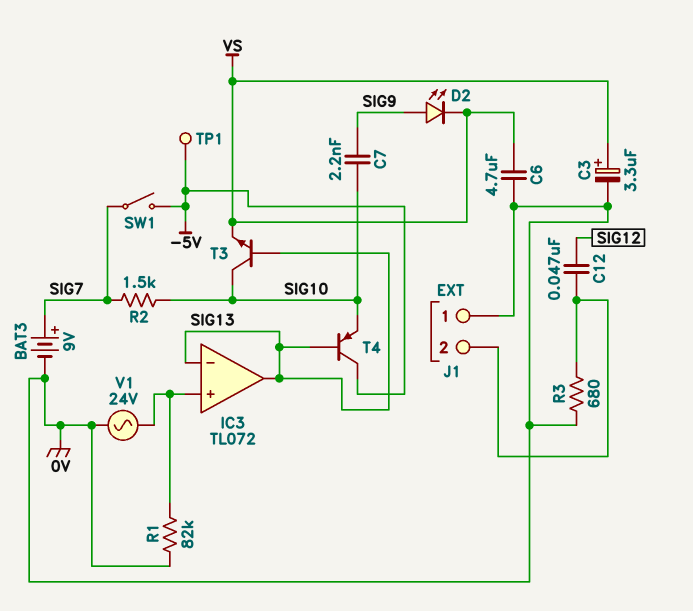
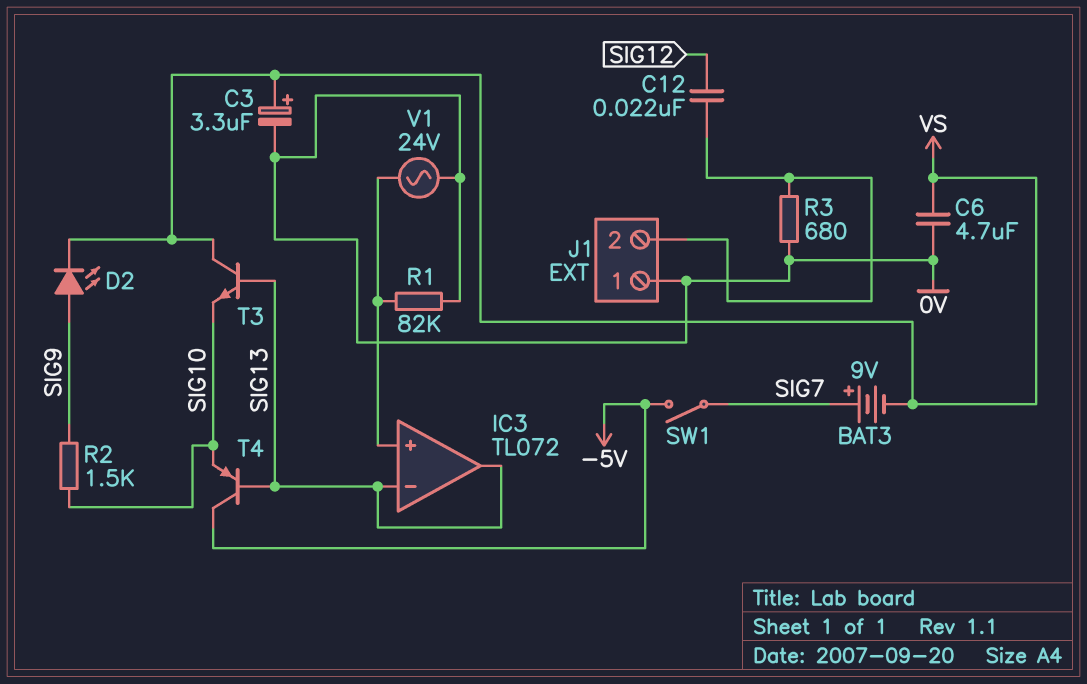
BAT3: 9V (plus SIG7, minus 0V) -> 9V (plus SIG7, minus VS)
C7: 2.2nF (SIG9, SIG10) -> none
C12: 47nF (J1/2, SIG12) -> 22nF (J1/2, SIG12)
R2: 1.5k (SIG7, SIG10) -> 1.5k (SIG9, SIG10)
T3: NPN (B SIG13, C SIG10, E VS) -> NPN (B SIG13, C VS, E SIG10)
TP1: test point (-5V) -> none

